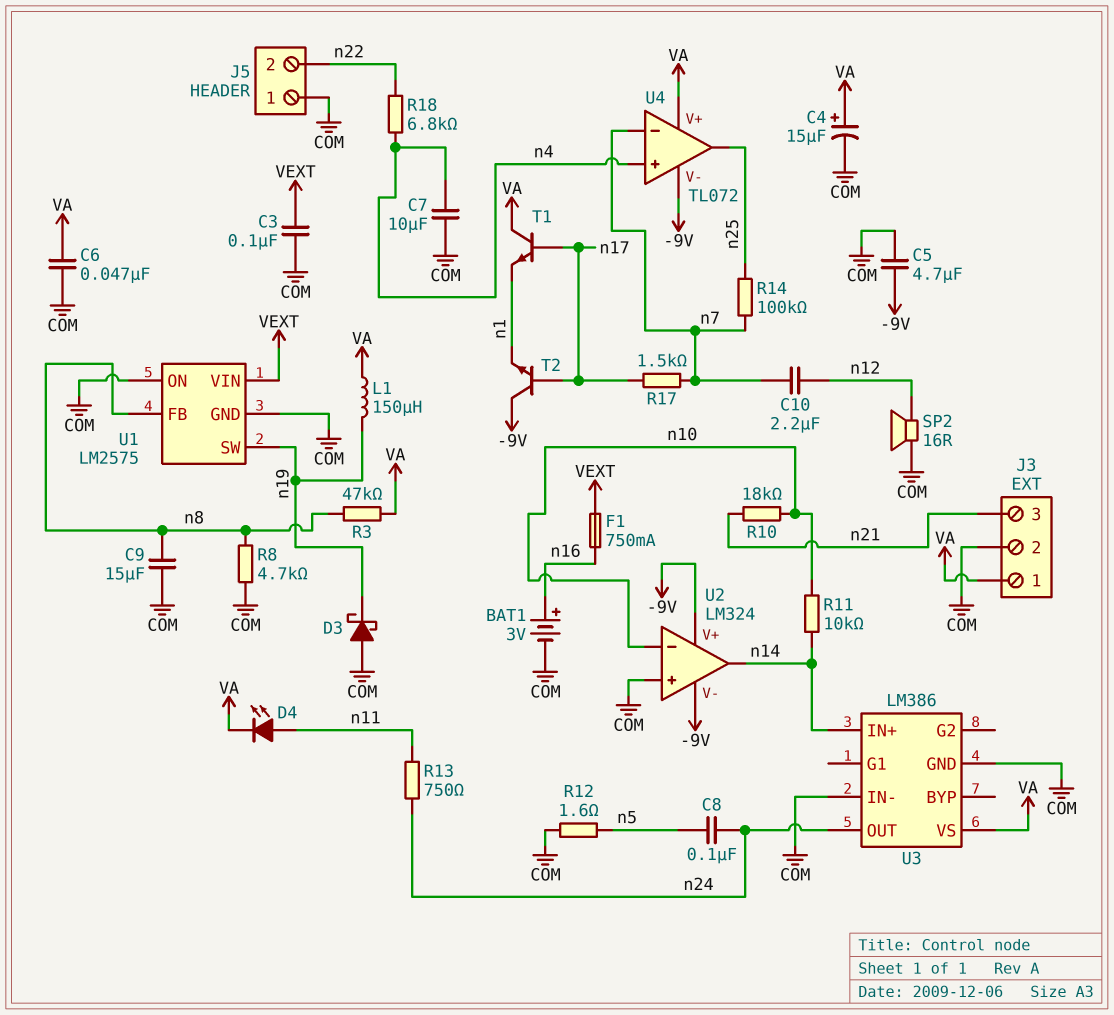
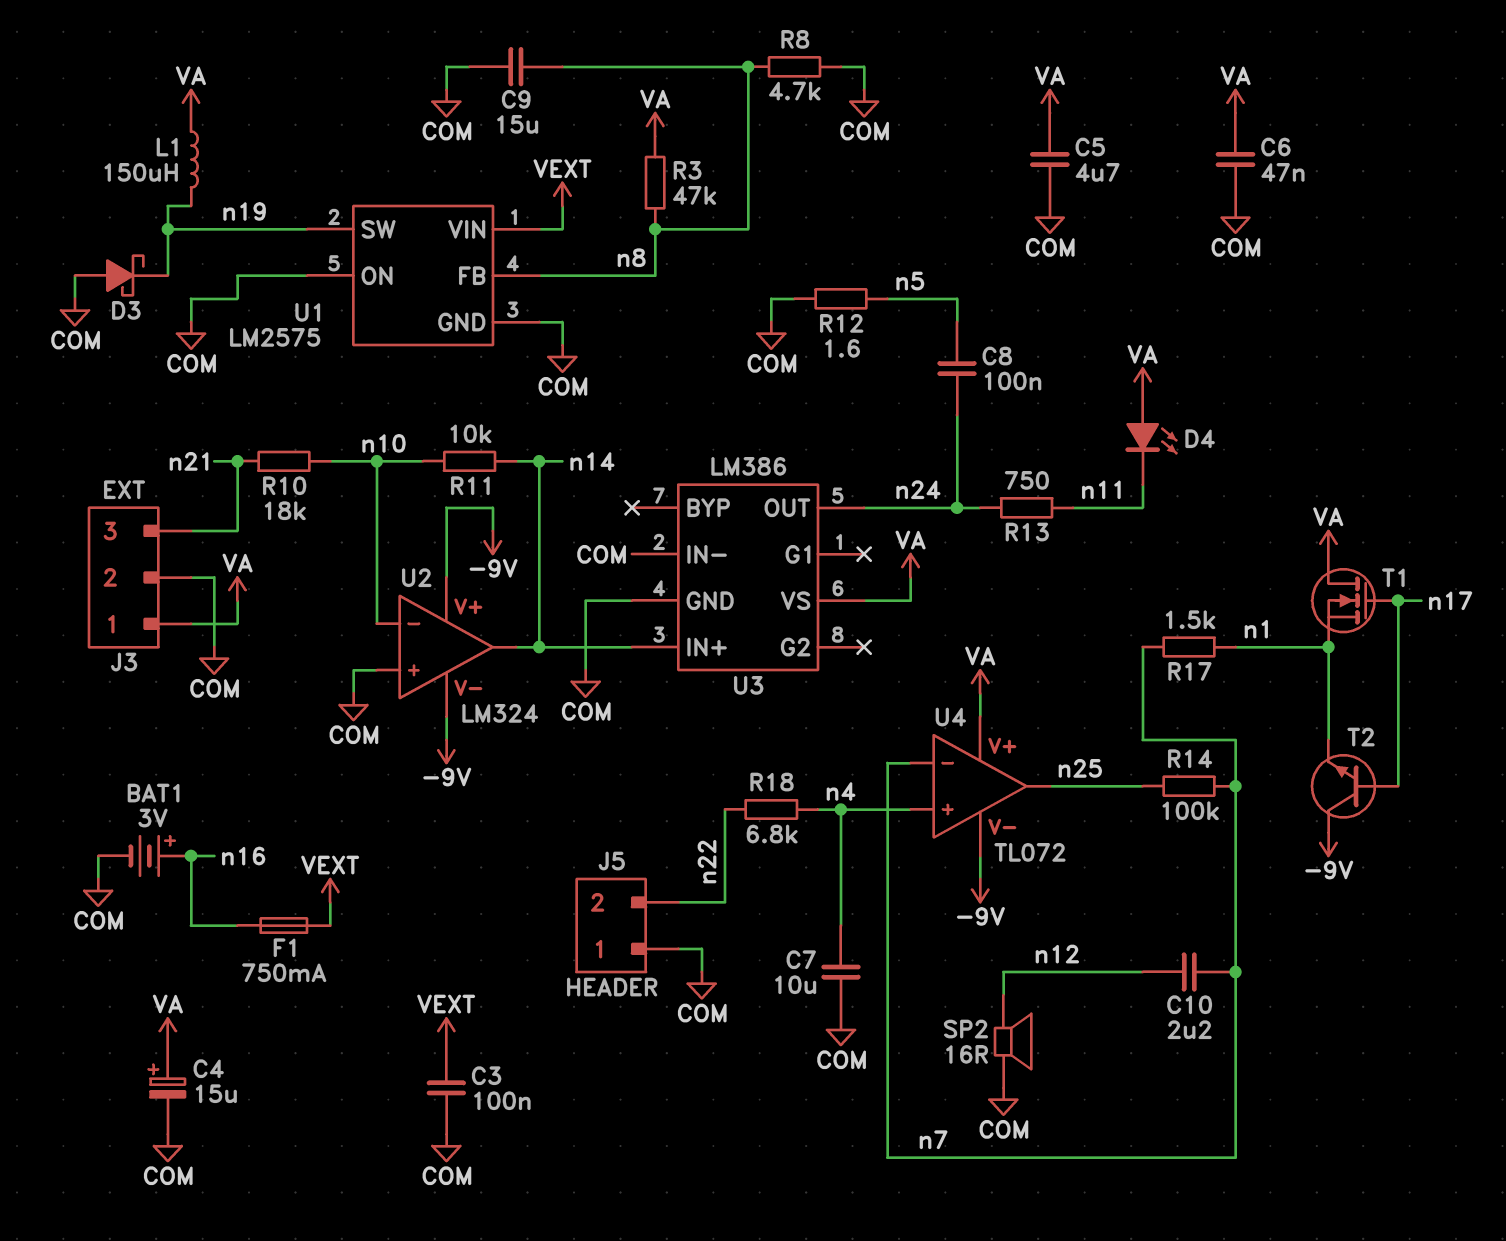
C5: 4.7uF (-9V, COM) -> 4.7uF (COM, VA)
D4: LED (A n11, K VA) -> LED (A VA, K n11)
R17: 1.5k (n7, n17) -> 1.5k (n1, n7)
T1: NPN (B n17, C VA, E n1) -> NMOS (G n17, D VA, S n1)

